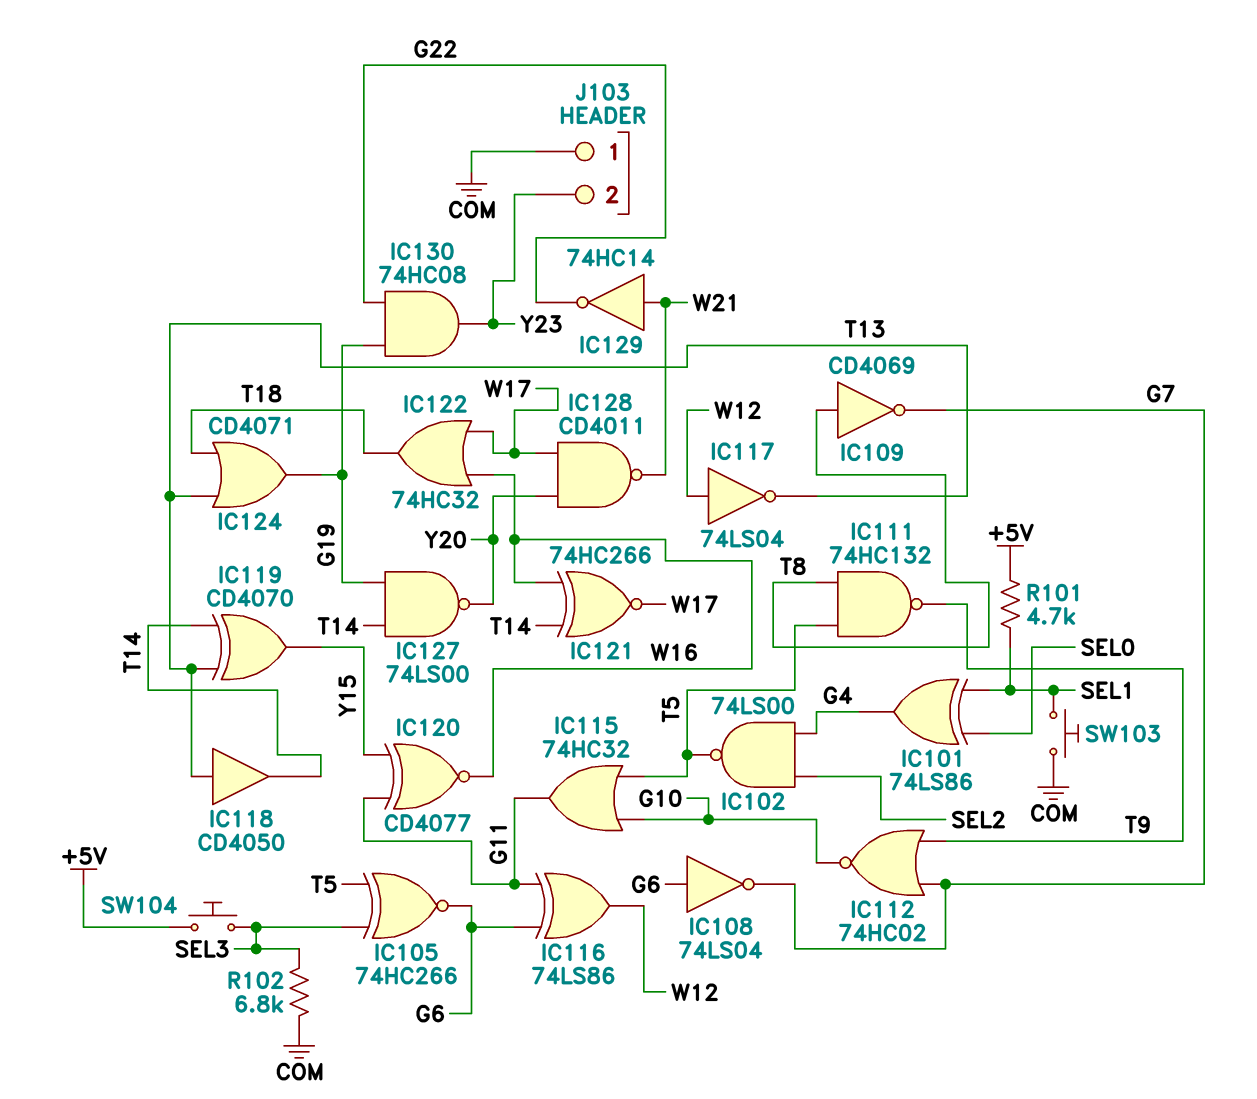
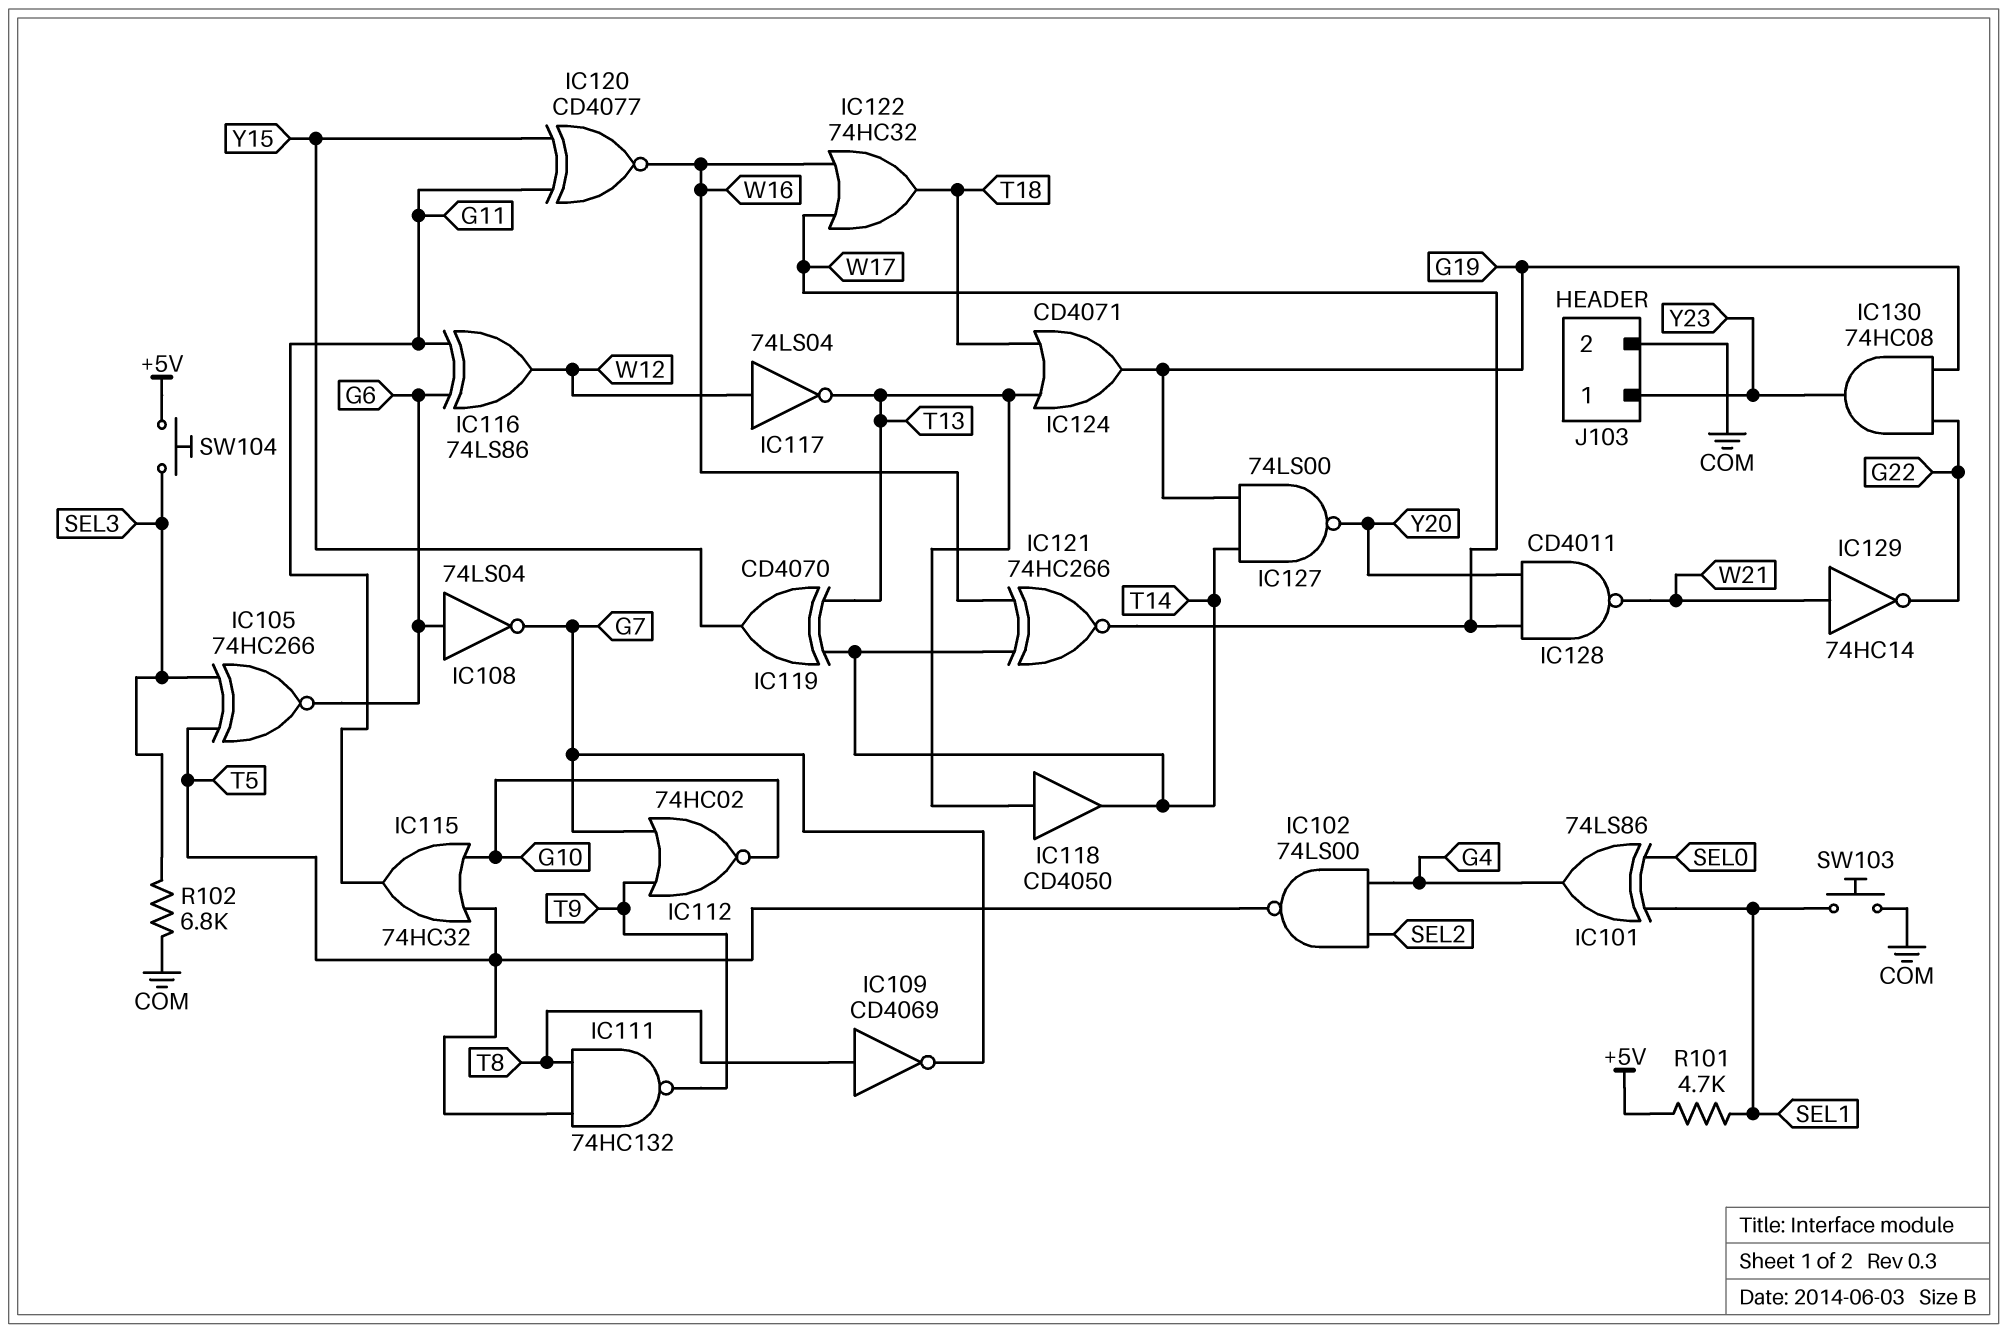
J103 pin 1: COM -> Y23
J103 pin 2: Y23 -> COM

